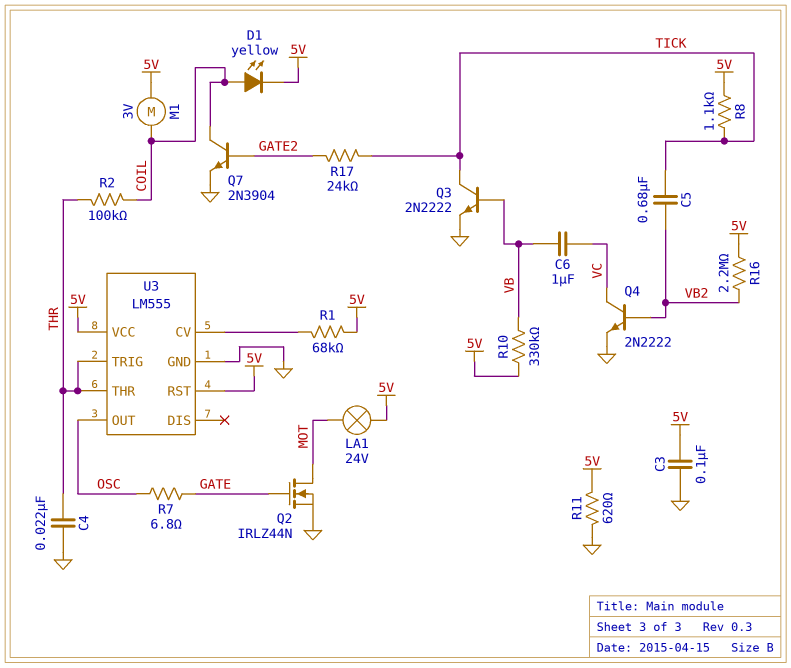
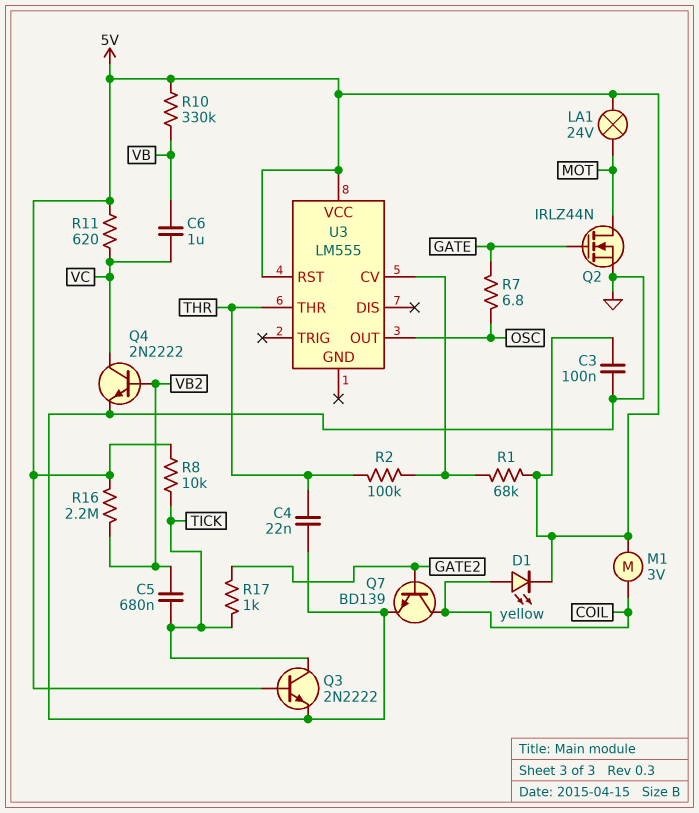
Q3: NPN 2N2222 (B VB, C TICK, E GND) -> NPN 2N2222 (B 5V, C TICK, E GND)
Q7: NPN 2N3904 (B GATE2, C COIL, E GND) -> NPN BD139 (B GATE2, C COIL, E GND)
R2: 100k (COIL, THR) -> 100k (THR, U3/CV)
R8: 1.1k (5V, TICK) -> 10k (5V, TICK)
R11: 620 (5V, GND) -> 620 (5V, VC)
R17: 24k (GATE2, TICK) -> 1k (GATE2, TICK)
U3 pin GND: GND -> none
U3 pin TRIG: THR -> none

